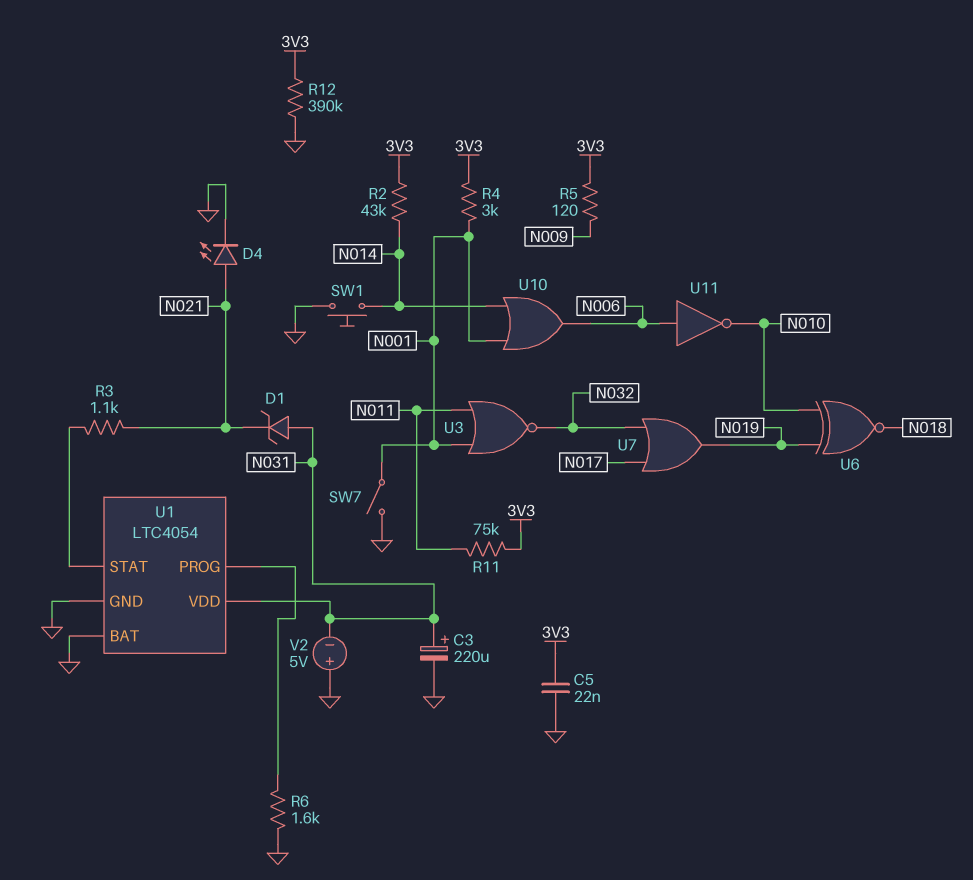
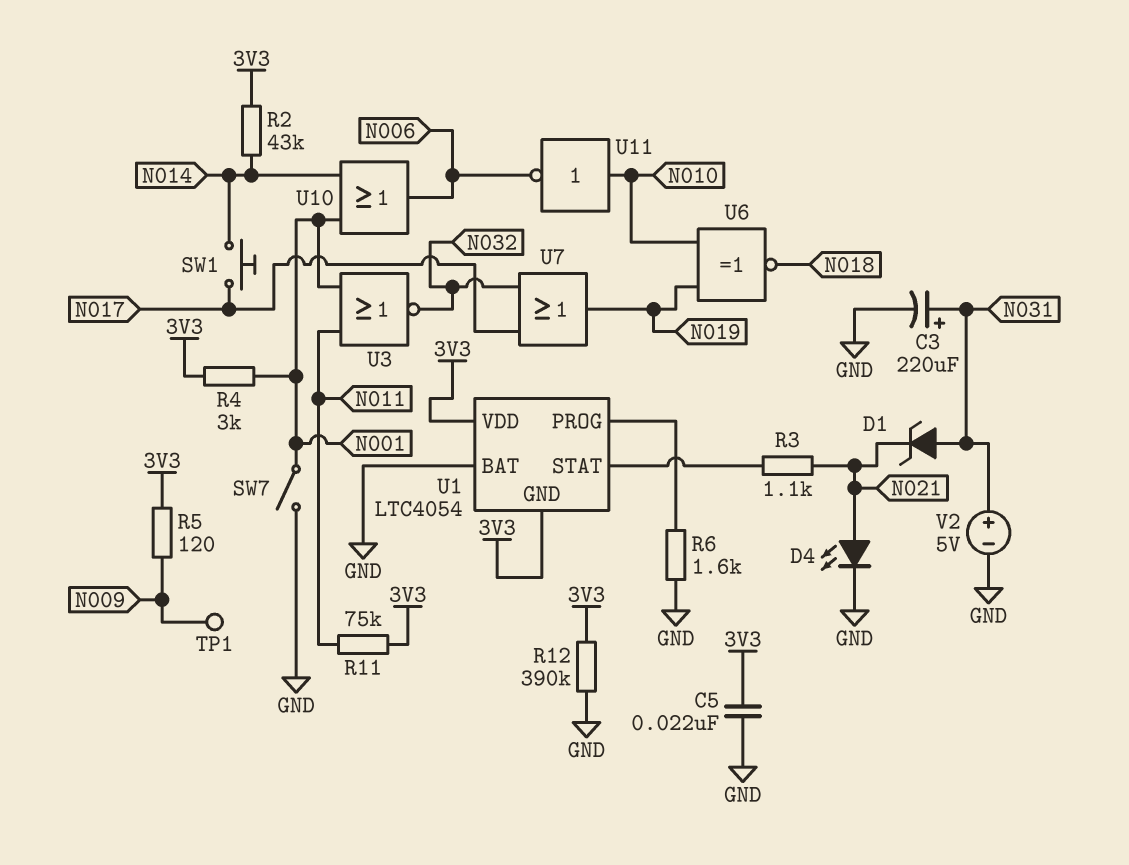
SW1: button (GND, N014) -> button (N014, N017)
TP1: none -> test point (N009)
U1 pin GND: GND -> 3V3
U1 pin VDD: N031 -> 3V3
U11: NOT (in N006, out N010) -> NOT (in N010, out N006)
V2: 5V (plus GND, minus N031) -> 5V (plus N031, minus GND)

